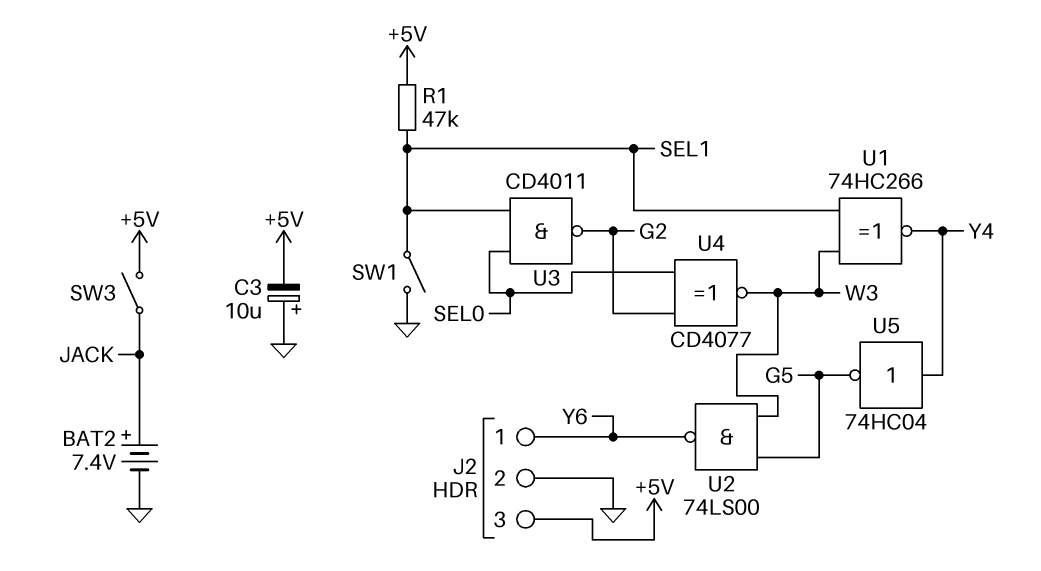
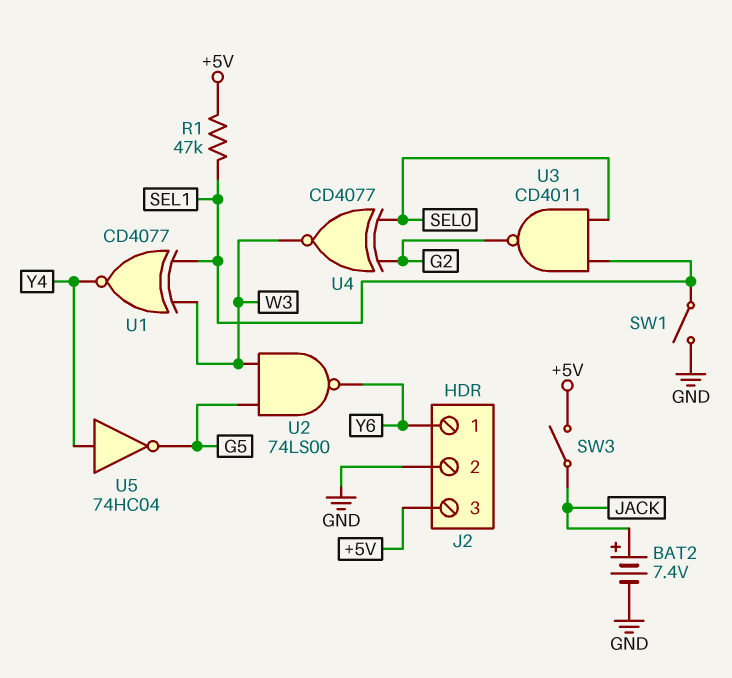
C3: 10uF (plus GND, minus +5V) -> none
U1: XNOR 74HC266 (in SEL1, in W3, out Y4) -> XNOR CD4077 (in SEL1, in W3, out Y4)

